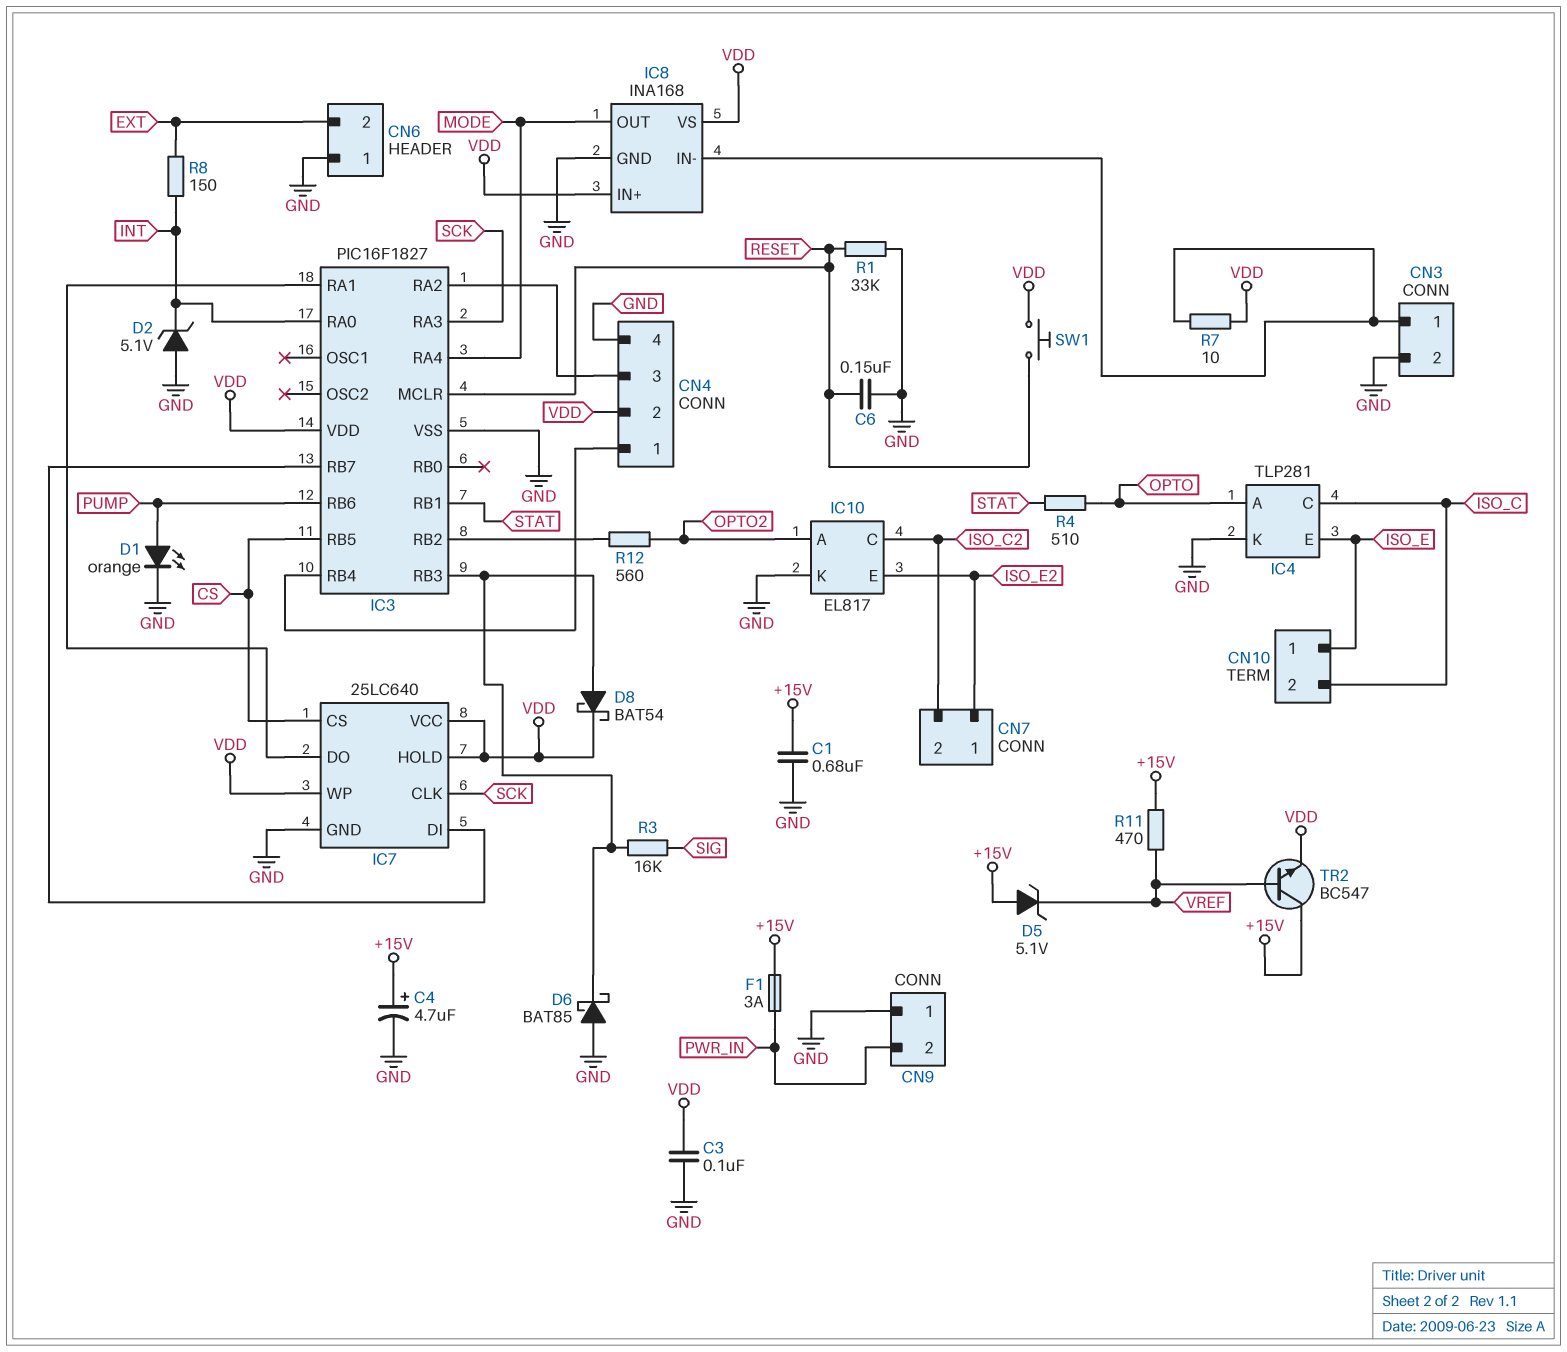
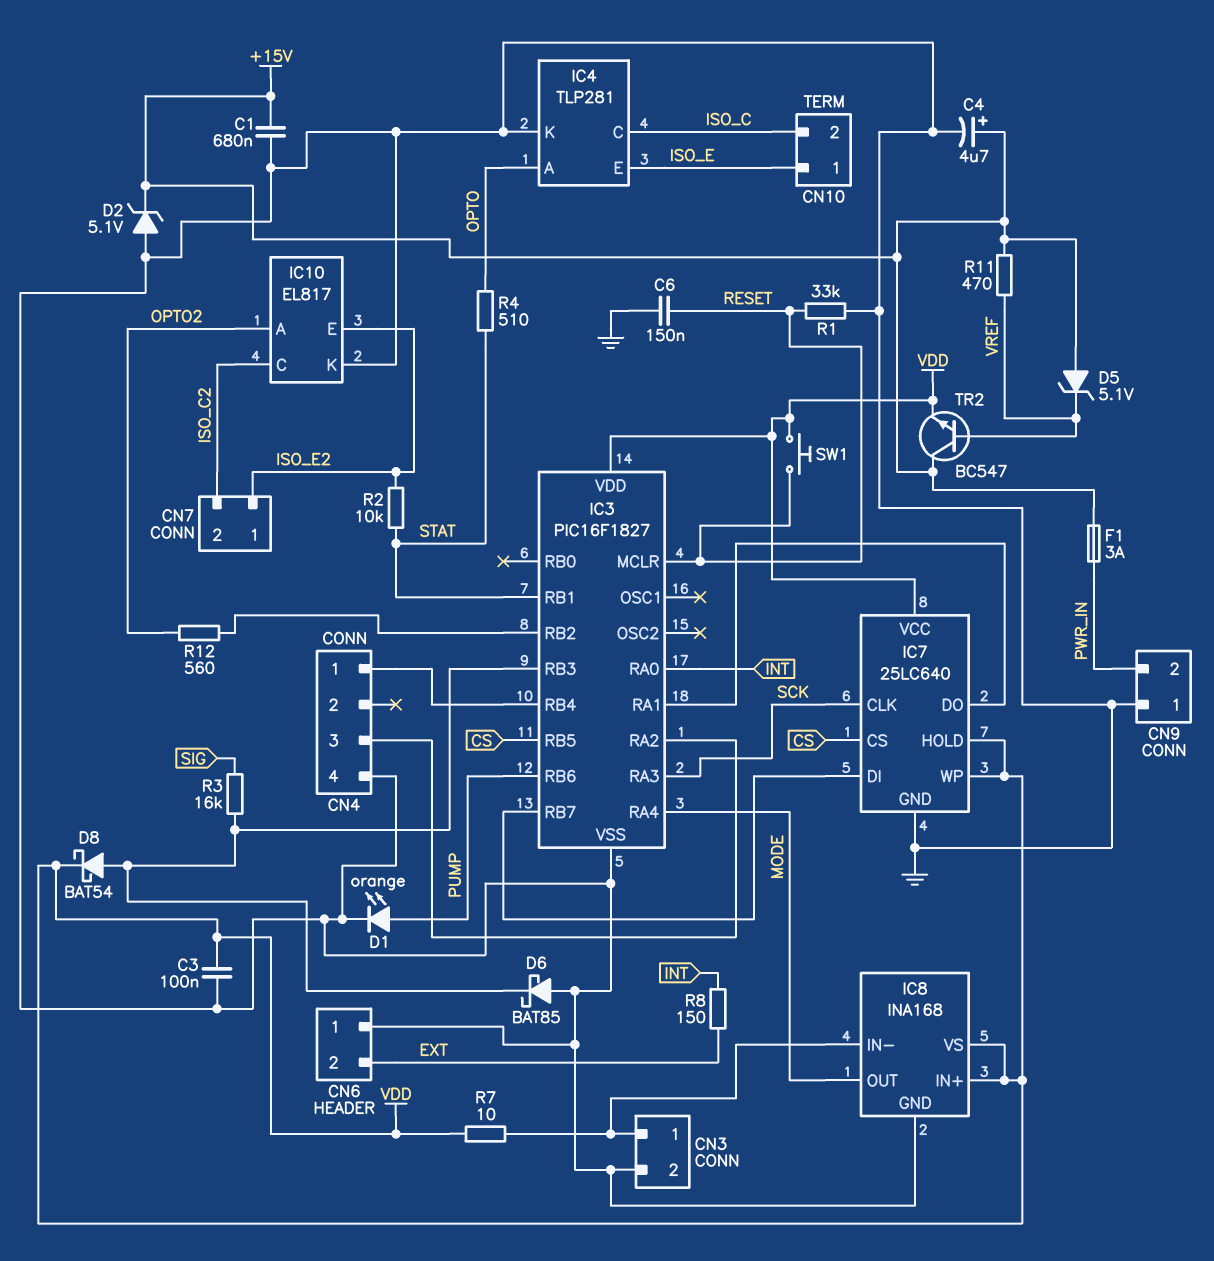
CN4 pin 2: VDD -> none
D2: zener 5.1V (A GND, K INT) -> zener 5.1V (A GND, K +15V)
R2: none -> 10k (ISO_E2, STAT)

